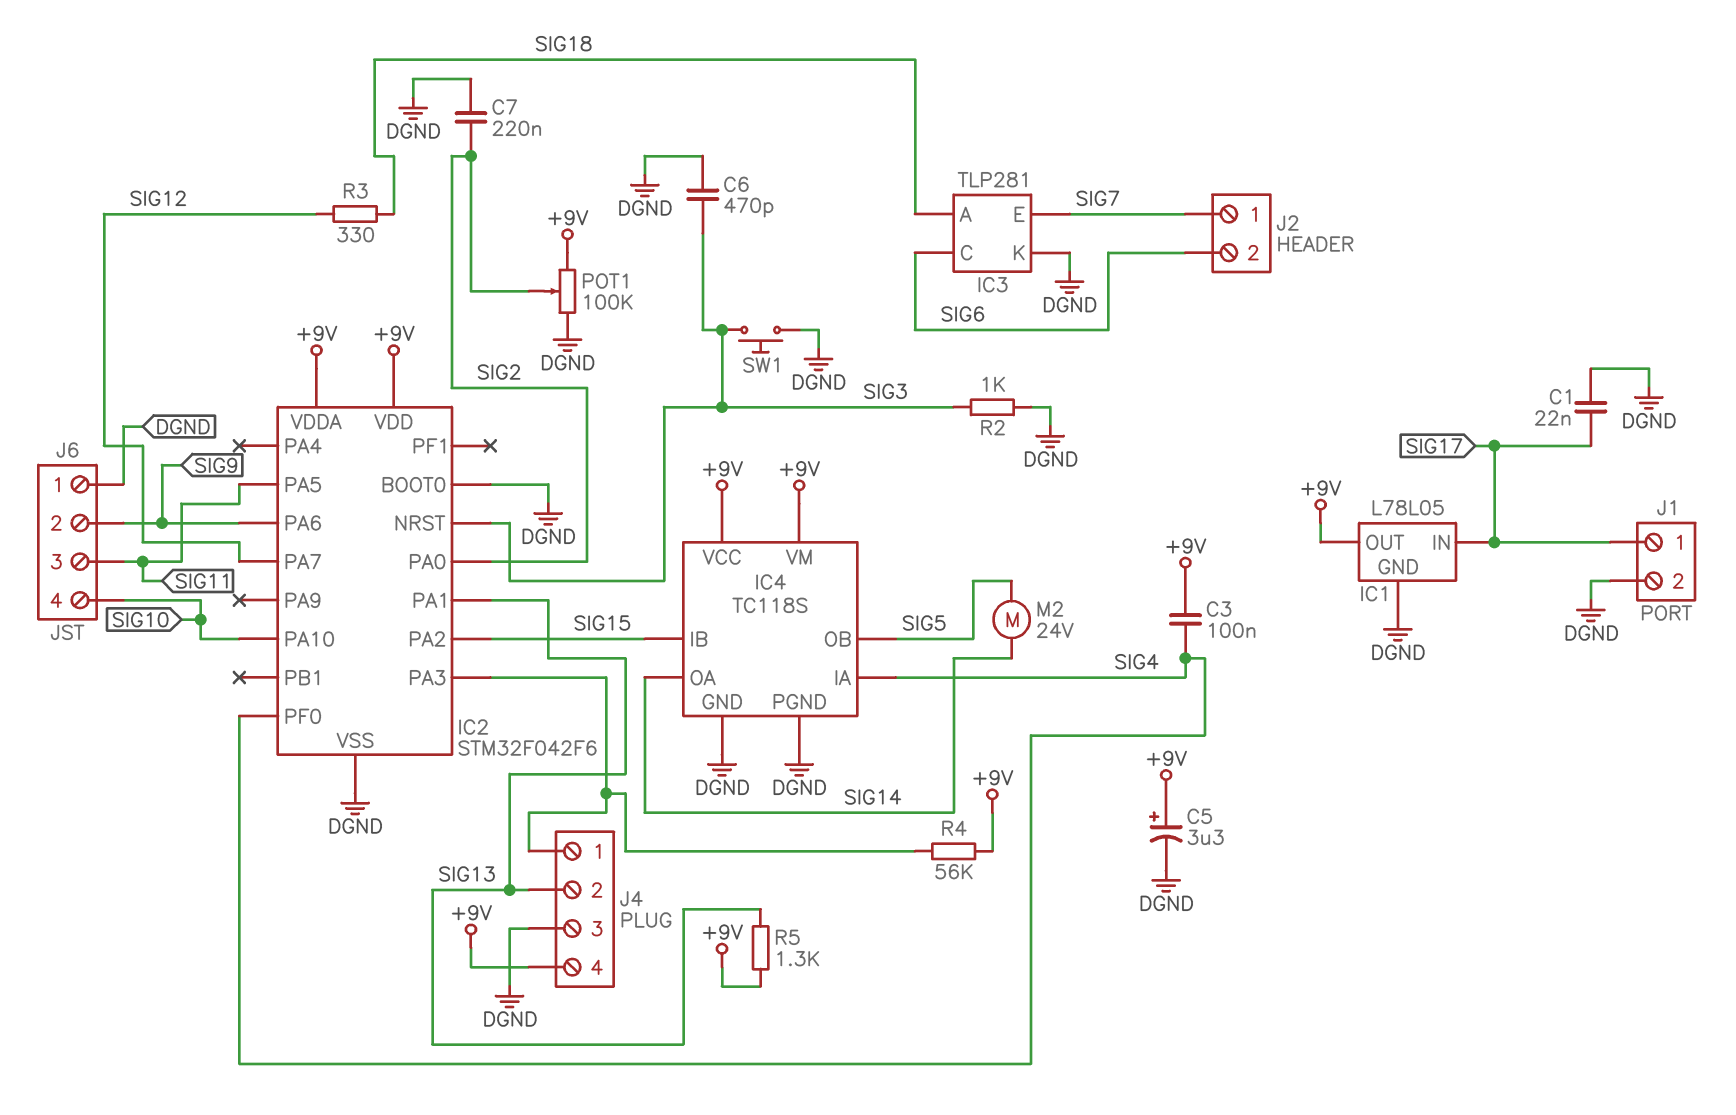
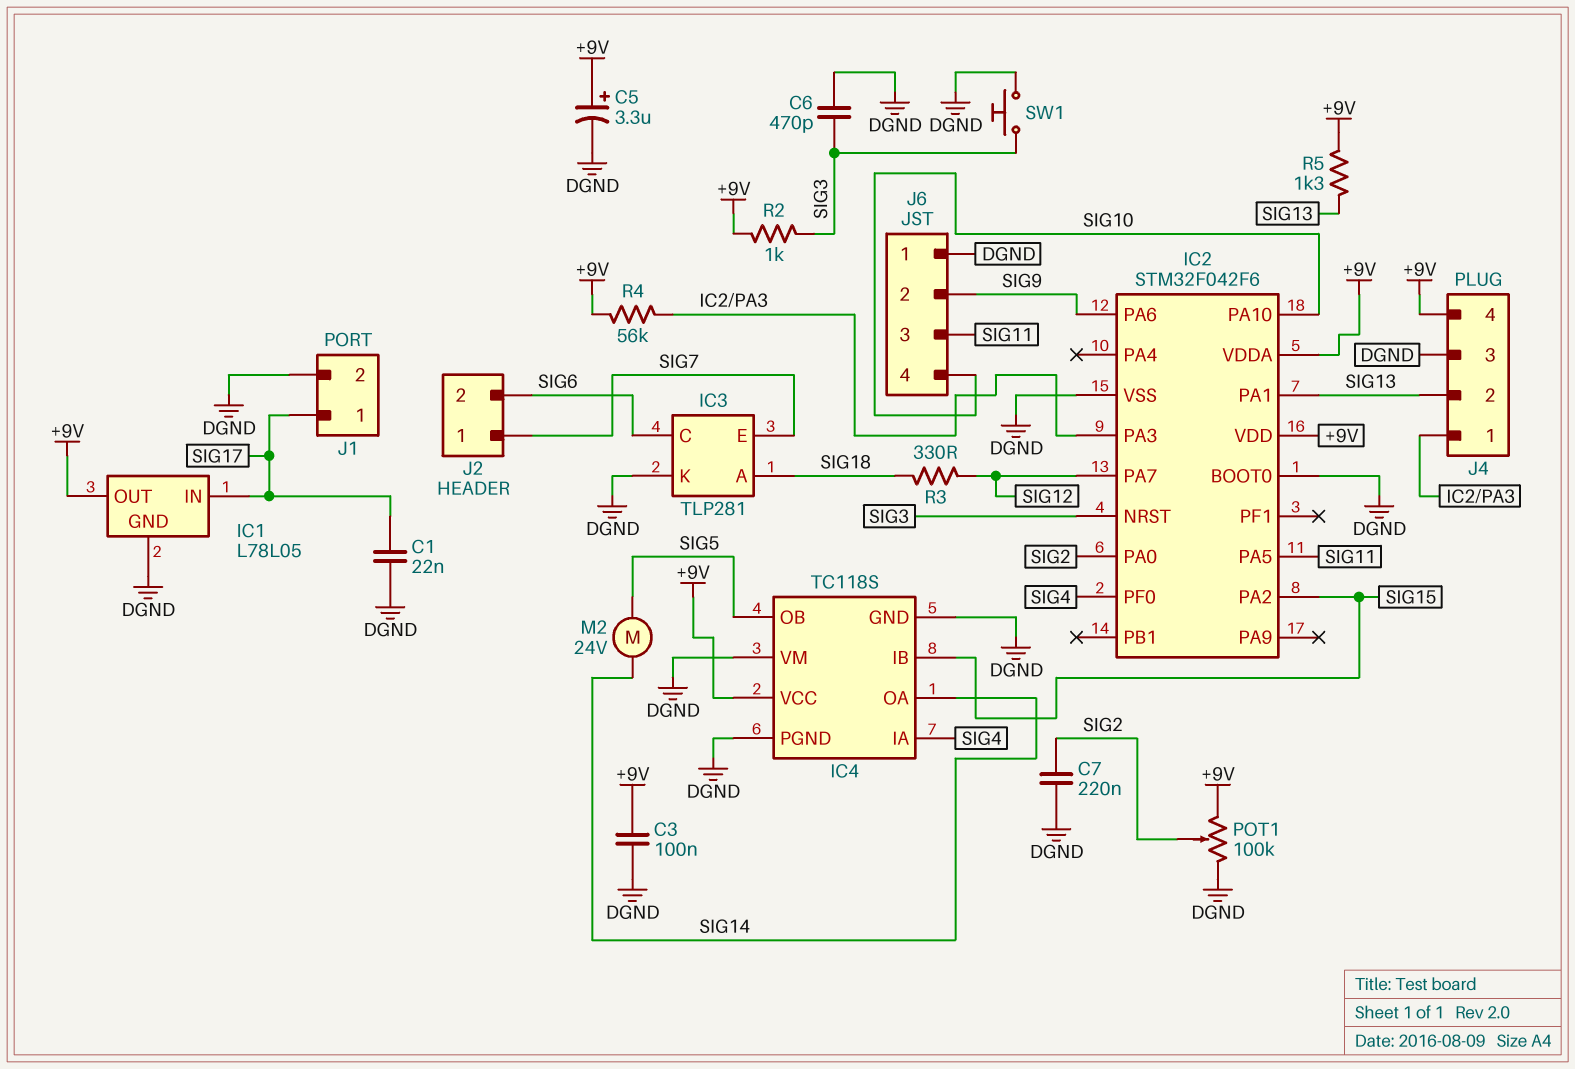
C3: 100nF (+9V, SIG4) -> 100nF (+9V, DGND)
IC4 pin VM: +9V -> DGND
R2: 1k (DGND, SIG3) -> 1k (+9V, SIG3)

